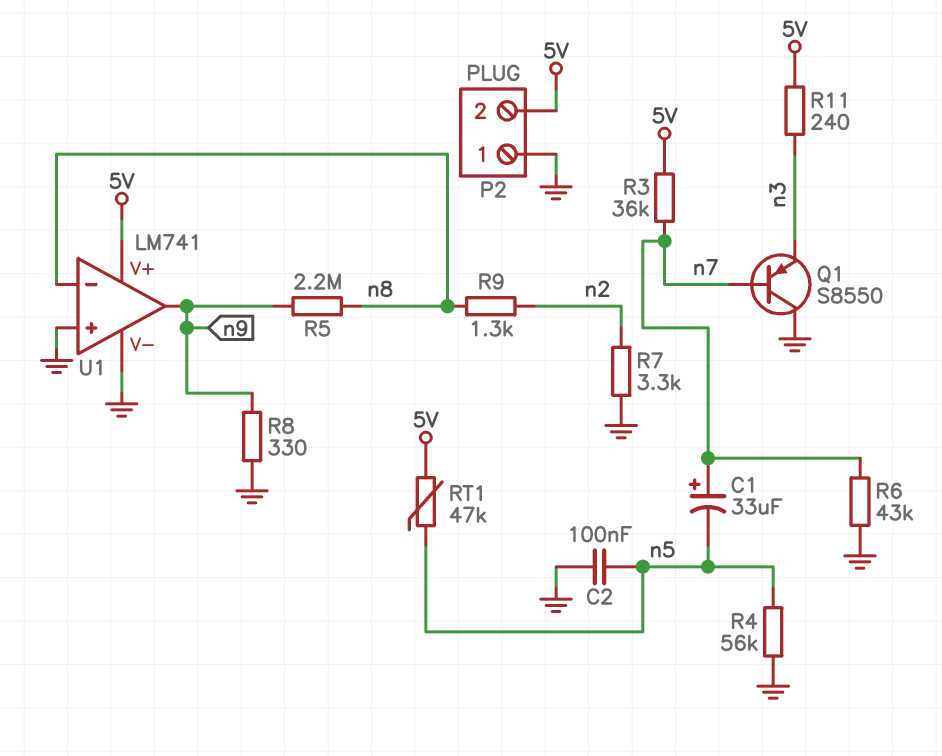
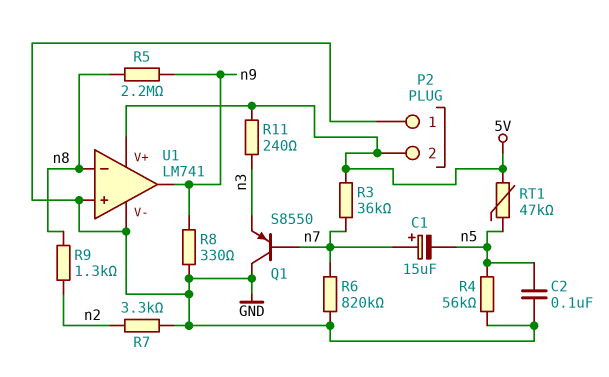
C1: 33uF (plus n7, minus n5) -> 15uF (plus n7, minus n5)
R6: 43k (GND, n7) -> 820k (GND, n7)

